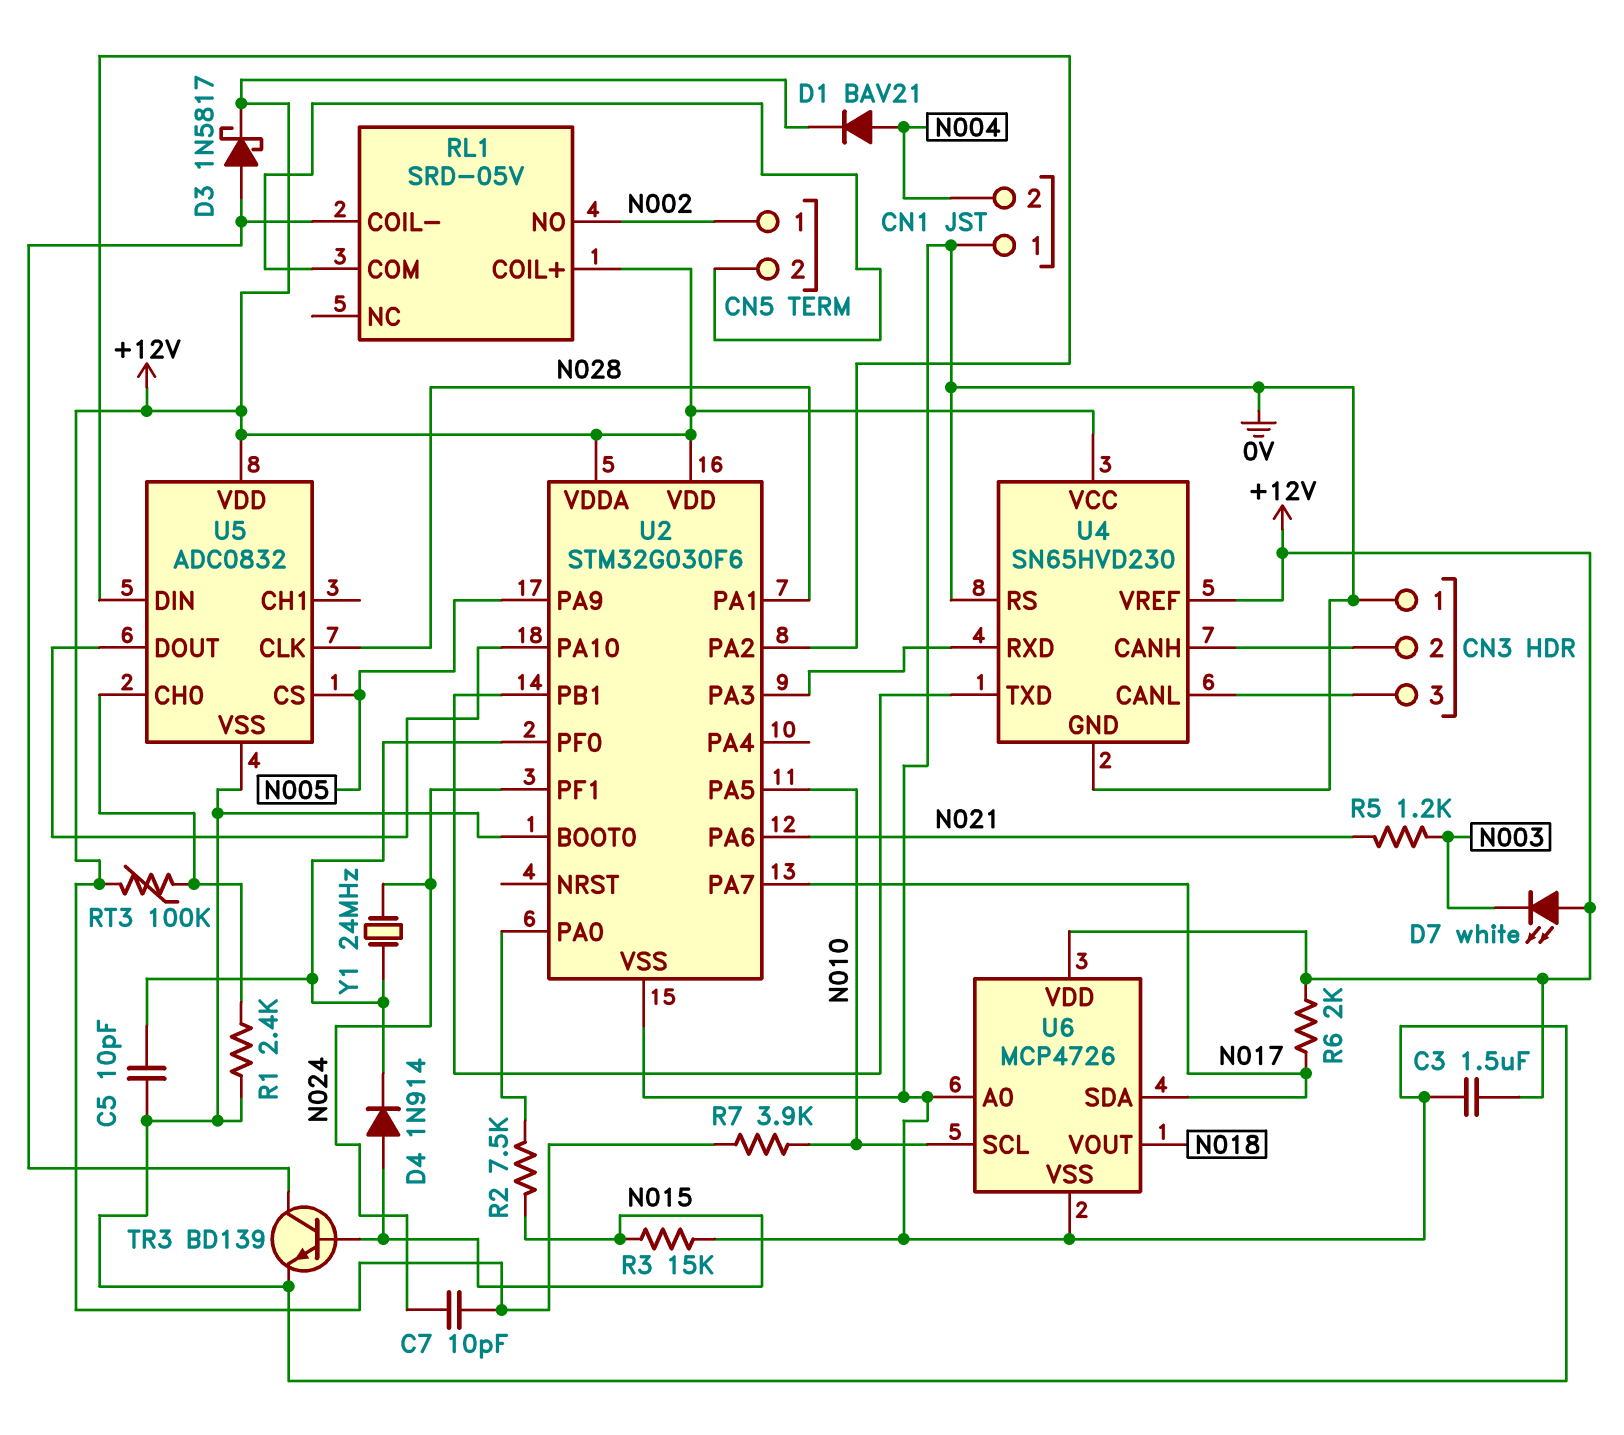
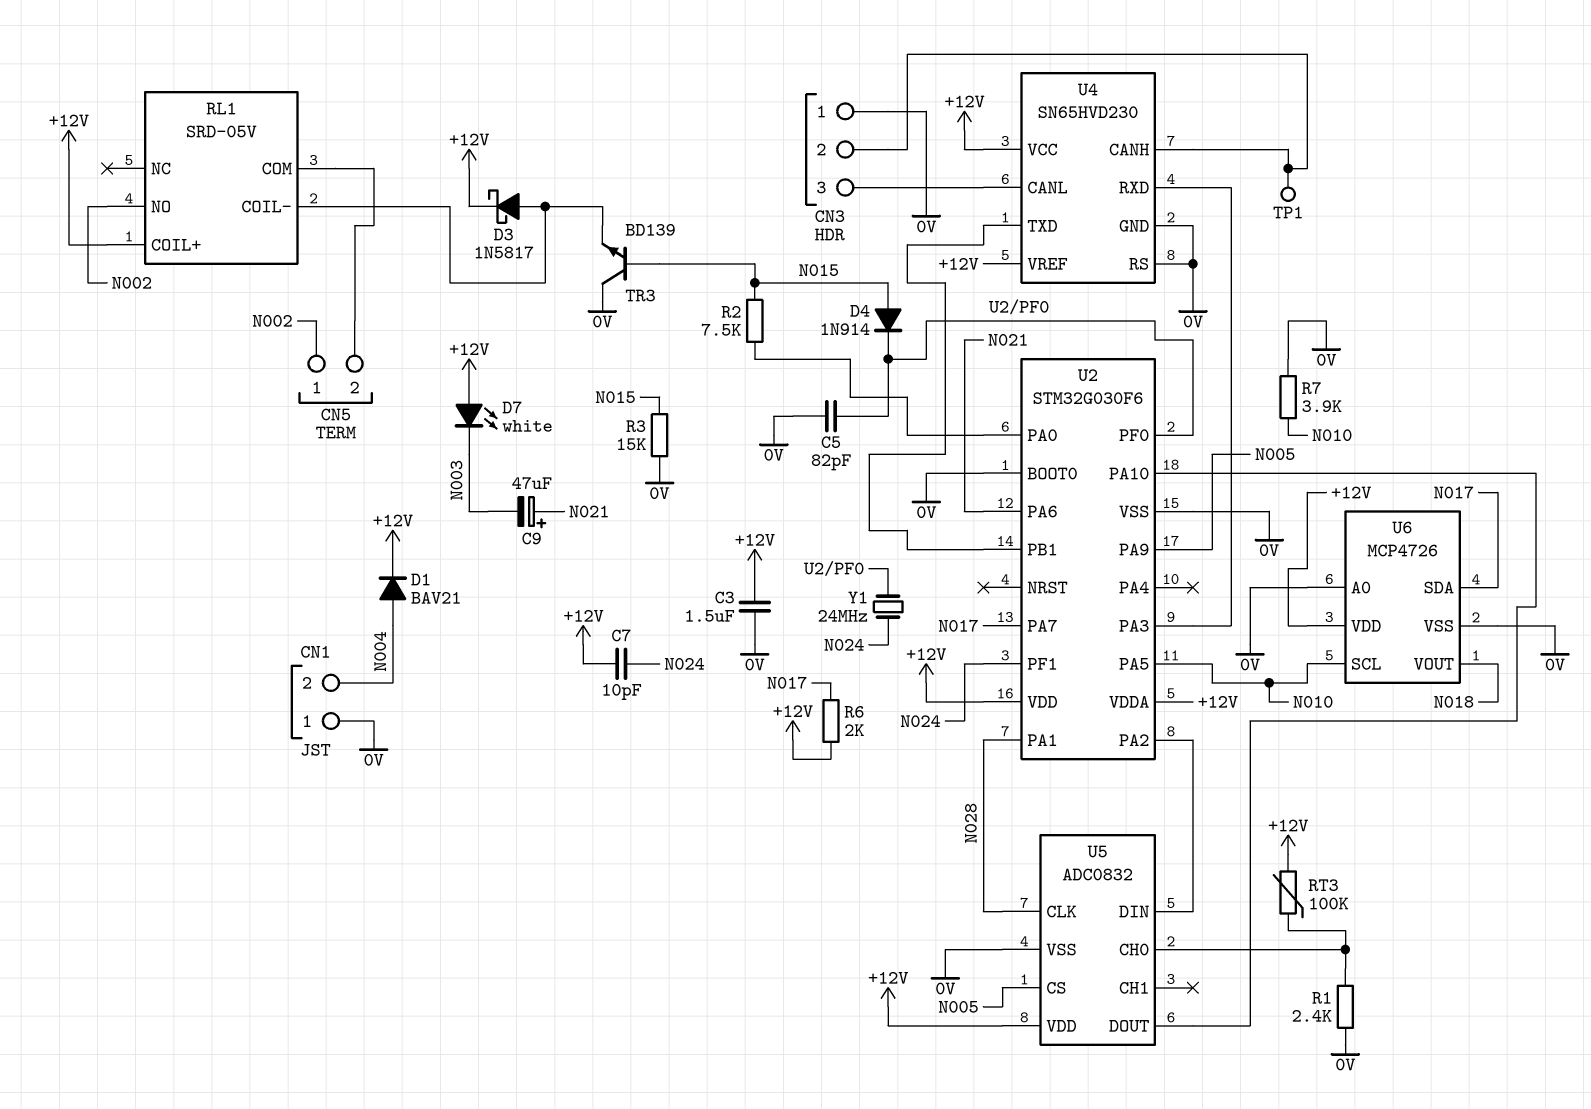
C5: 10pF (0V, U2/PF0) -> 82pF (0V, U2/PF0)
C9: none -> 47uF (plus N021, minus N003)
R5: 1.2k (N003, N021) -> none
R7: 3.9k (+12V, N010) -> 3.9k (0V, N010)
TP1: none -> test point (CN3/2)
TR3: NPN BD139 (B N015, C RL1/COIL-, E 0V) -> NPN BD139 (B N015, C 0V, E RL1/COIL-)

